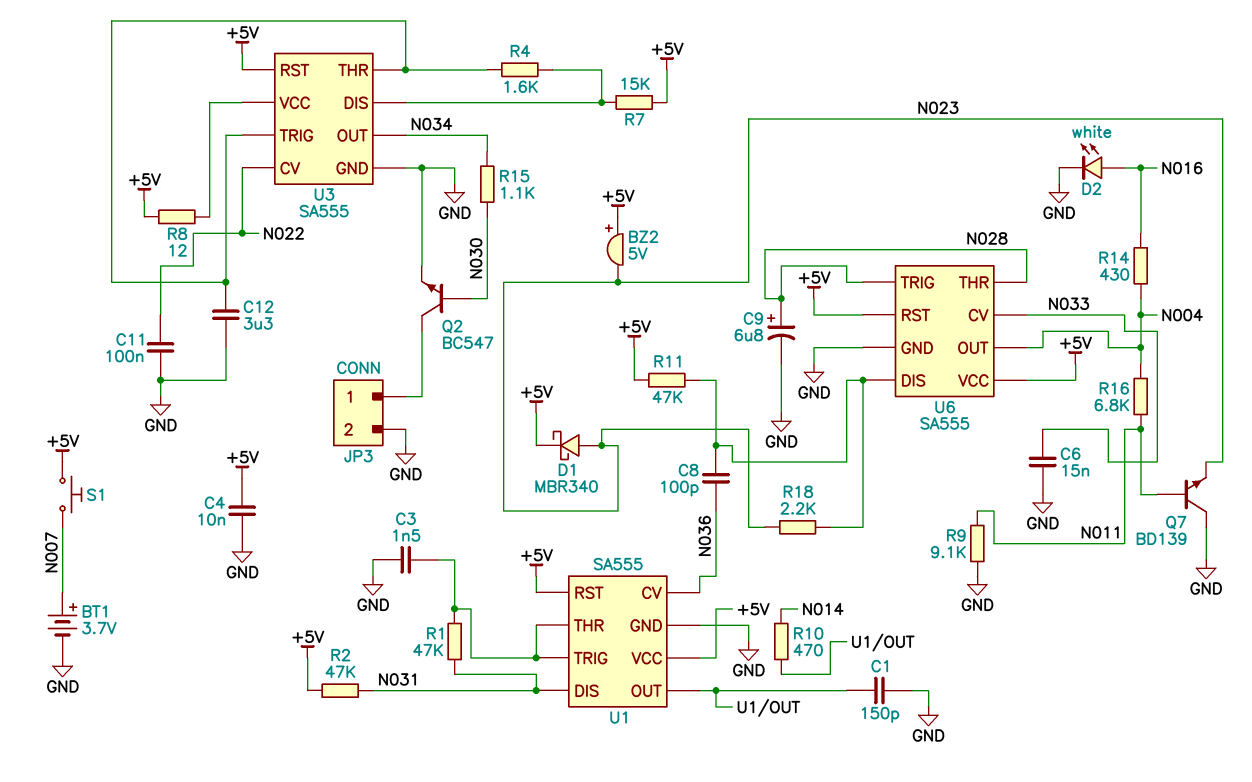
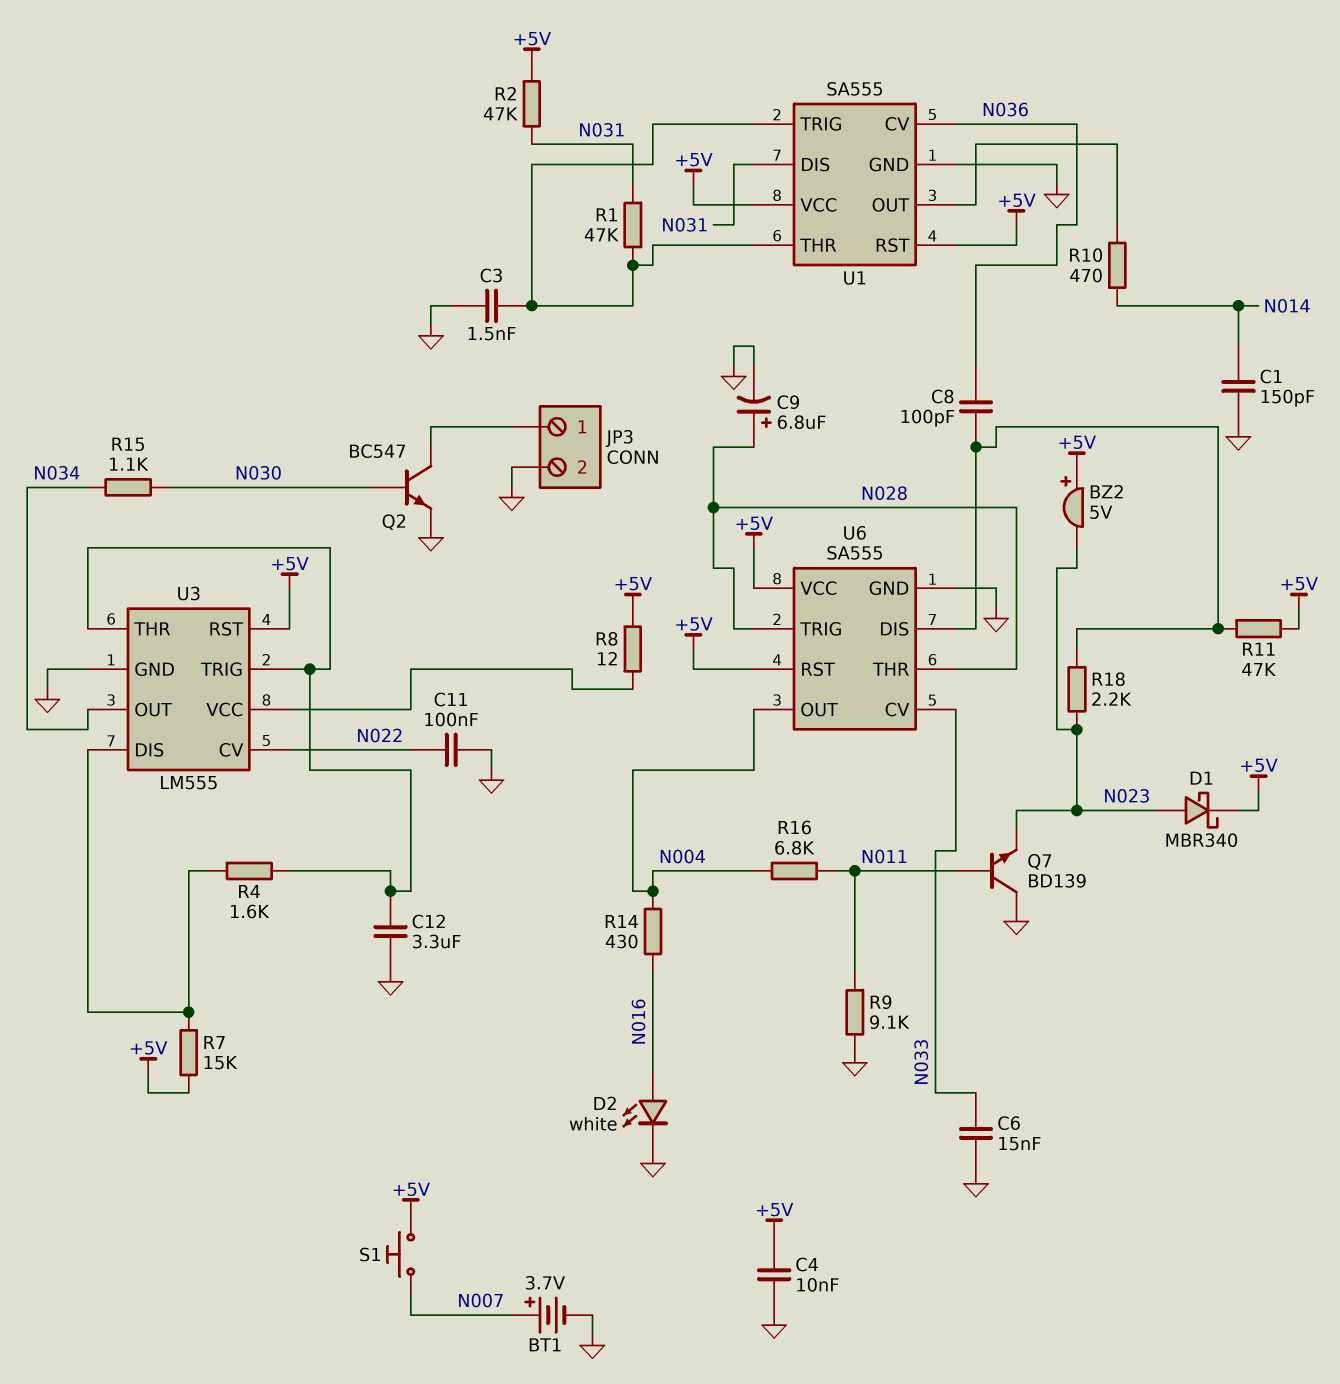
C1: 150pF (GND, U1/OUT) -> 150pF (GND, N014)
U3: SA555 -> LM555

